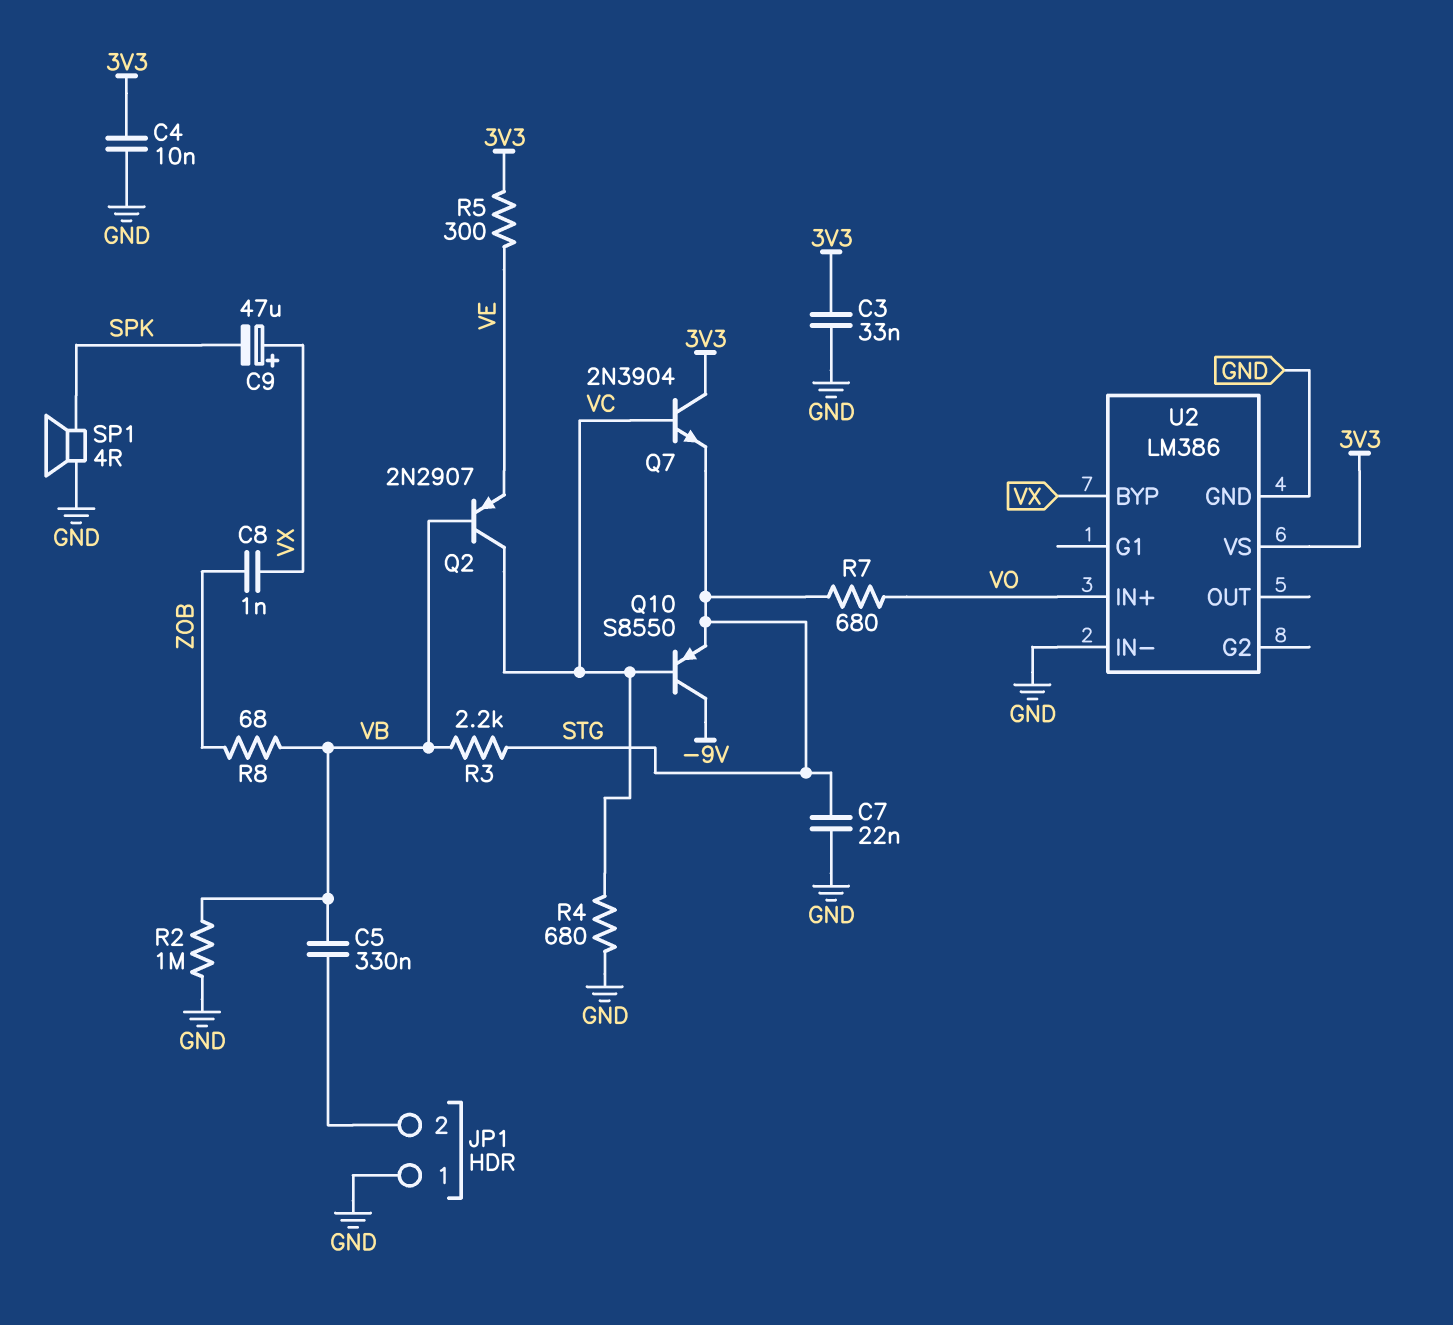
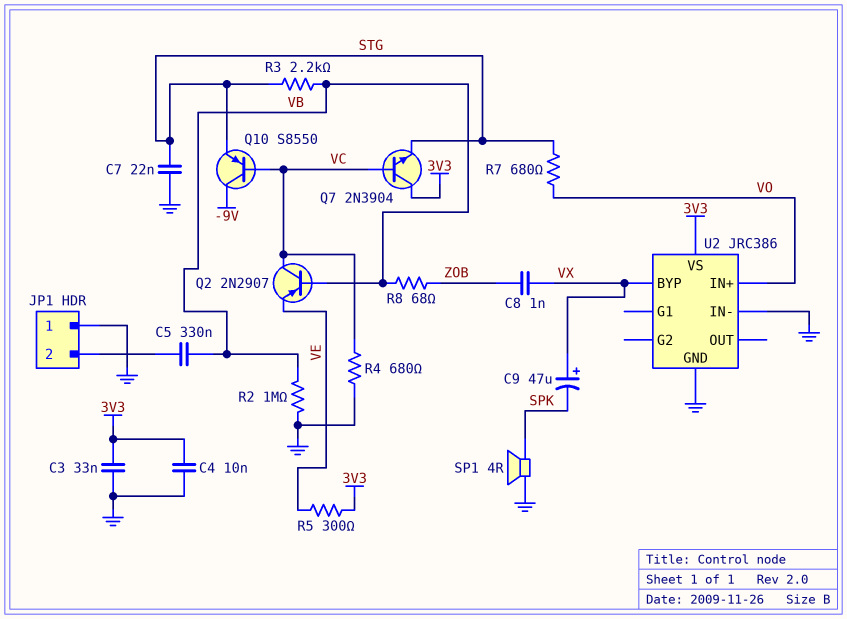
U2: LM386 -> JRC386

